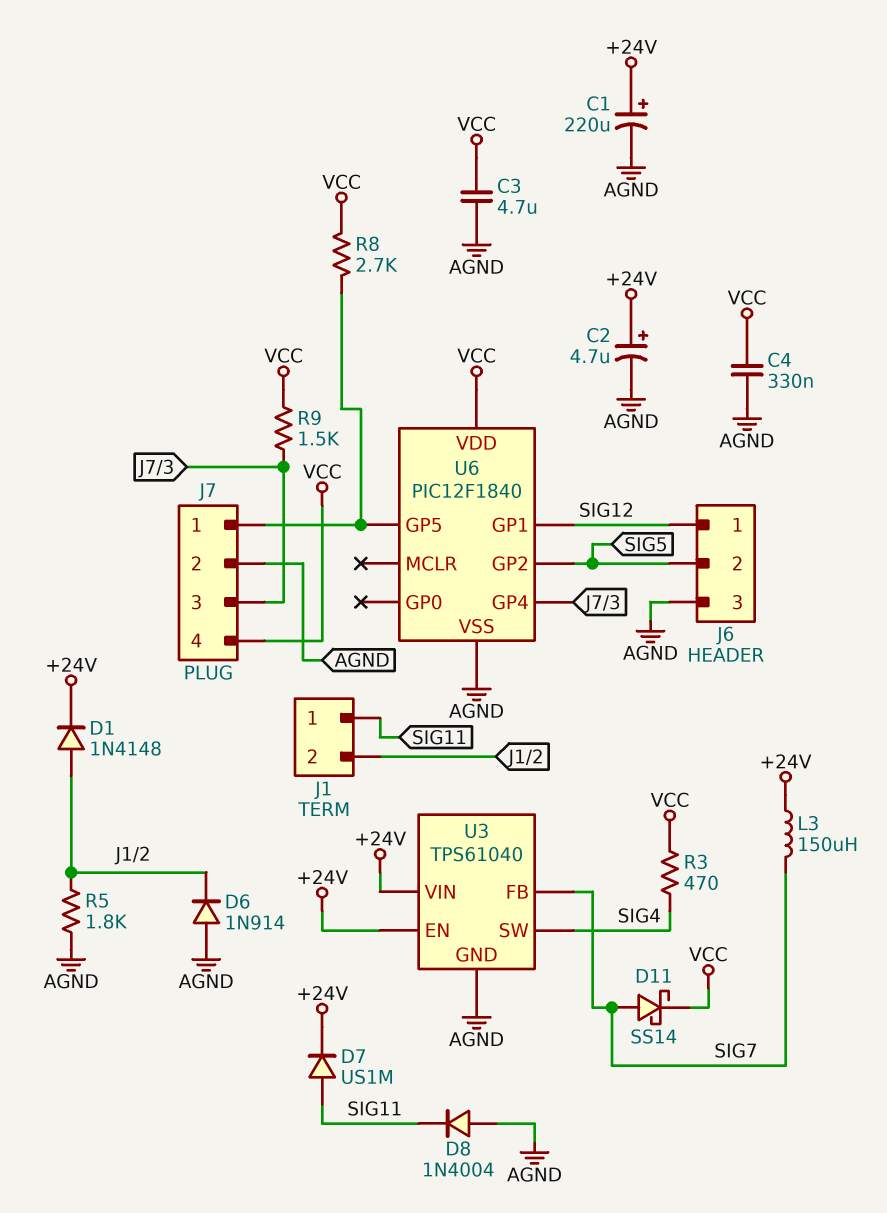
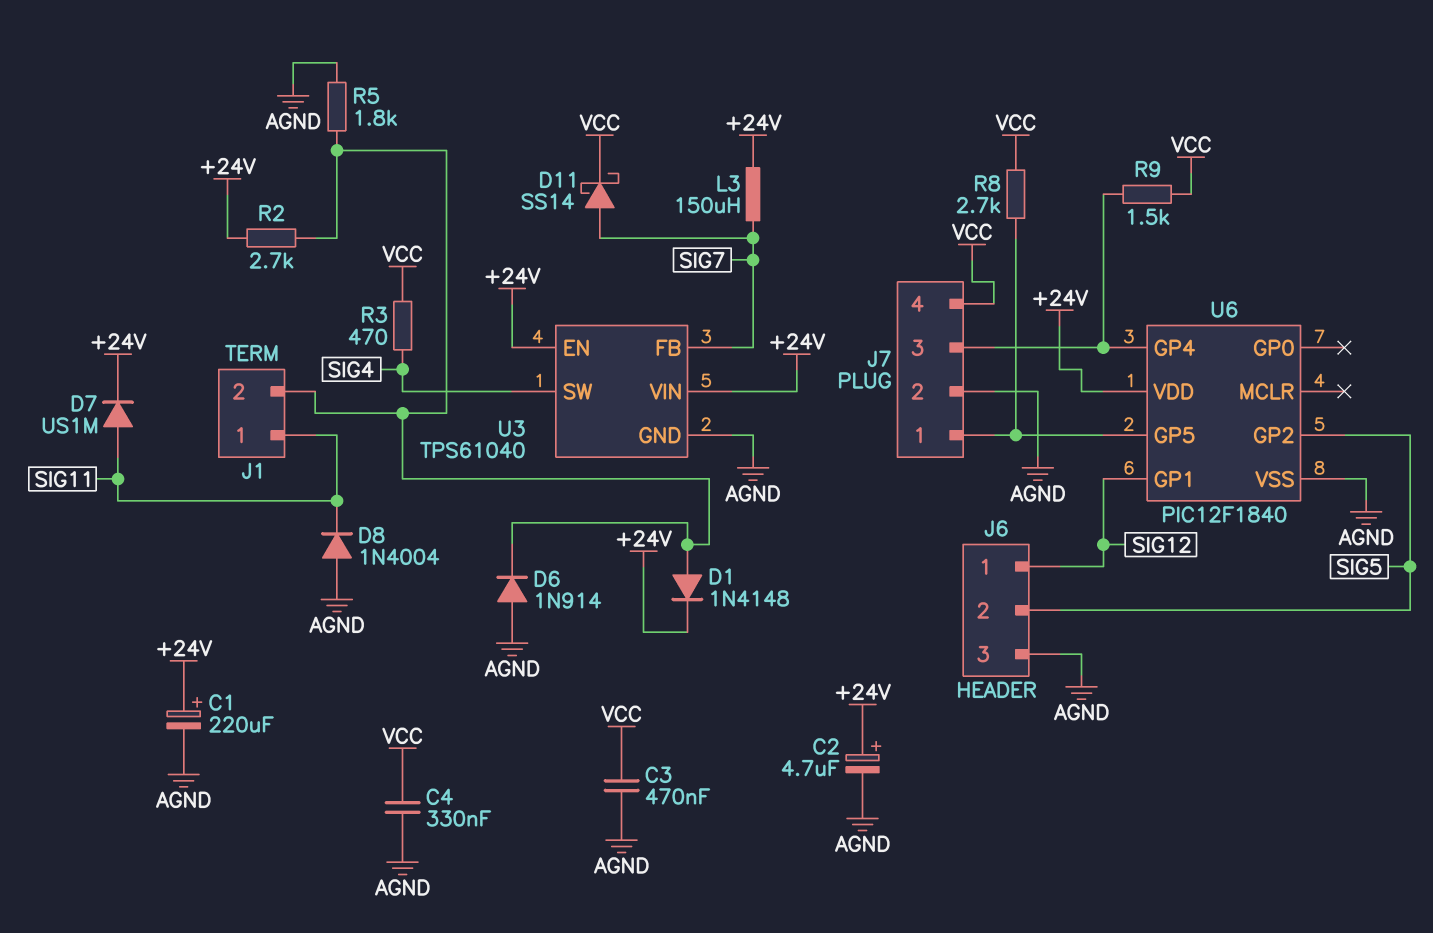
C3: 4.7uF (AGND, VCC) -> 470nF (AGND, VCC)
R2: none -> 2.7k (+24V, J1/2)
U6 pin VDD: VCC -> +24V

